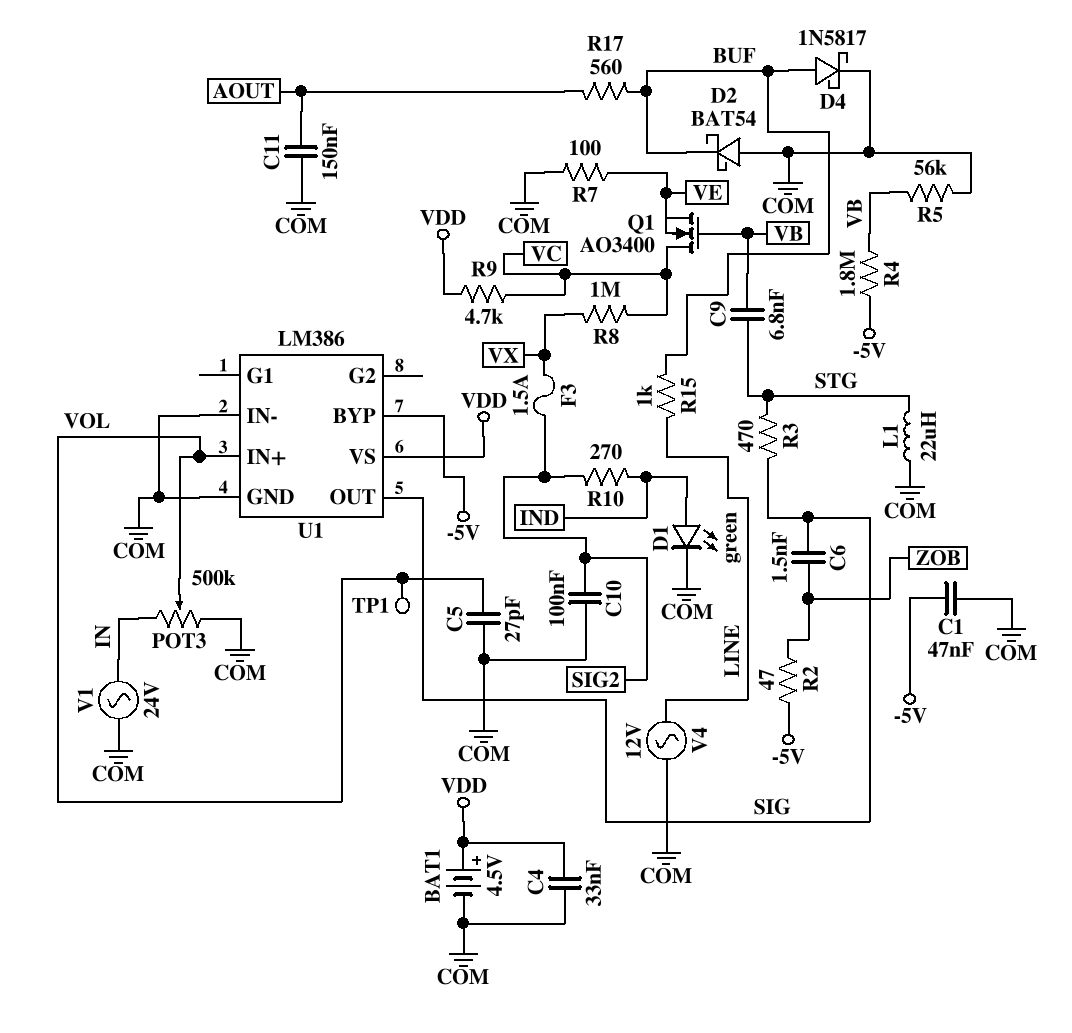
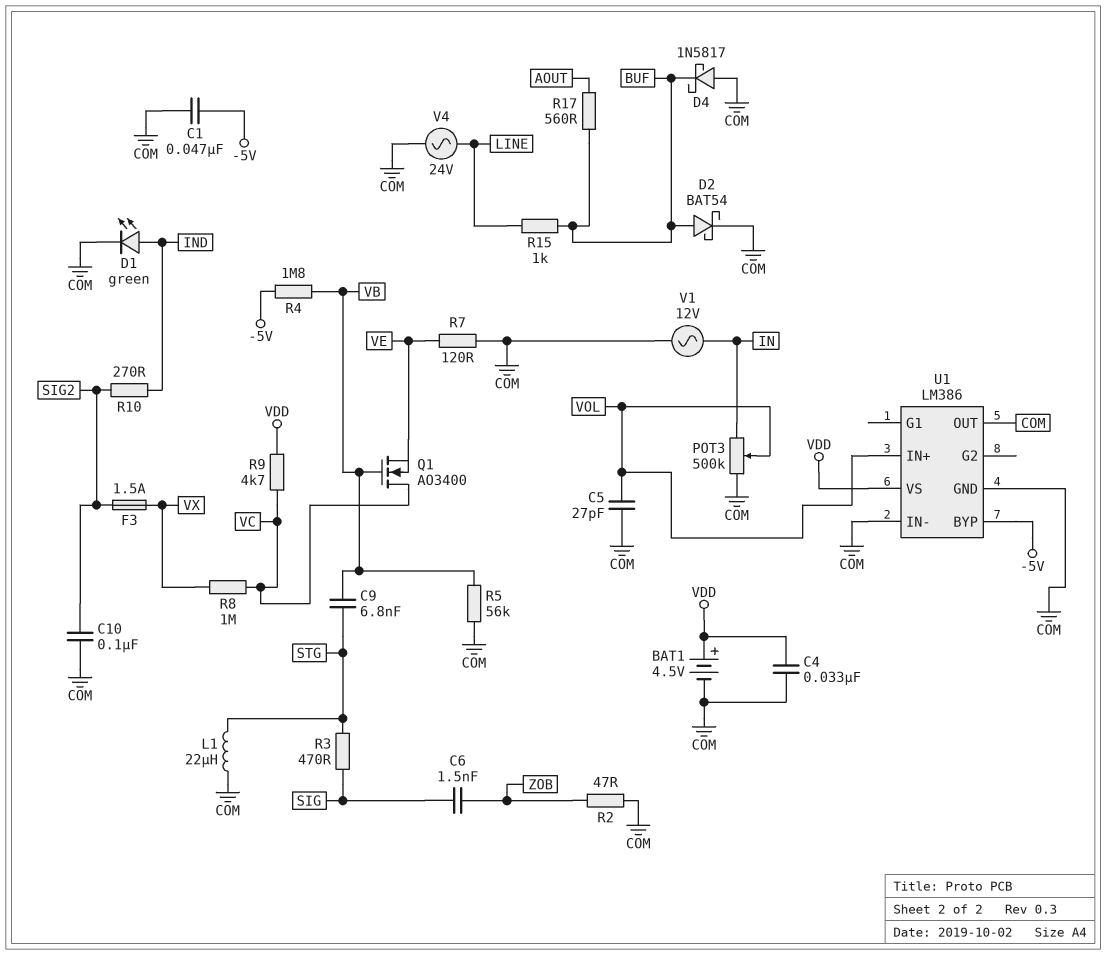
C11: 150nF (AOUT, COM) -> none
D2: schottky BAT54 (A COM, K BUF) -> schottky BAT54 (A BUF, K COM)
D4: schottky 1N5817 (A BUF, K COM) -> schottky 1N5817 (A COM, K BUF)
R2: 47 (-5V, ZOB) -> 47 (COM, ZOB)
R7: 100 (COM, VE) -> 120 (COM, VE)
TP1: test point (VOL) -> none
U1 pin OUT: SIG -> COM
V1: AC 24V (COM, IN) -> AC 12V (COM, IN)
V4: AC 12V (COM, LINE) -> AC 24V (COM, LINE)

